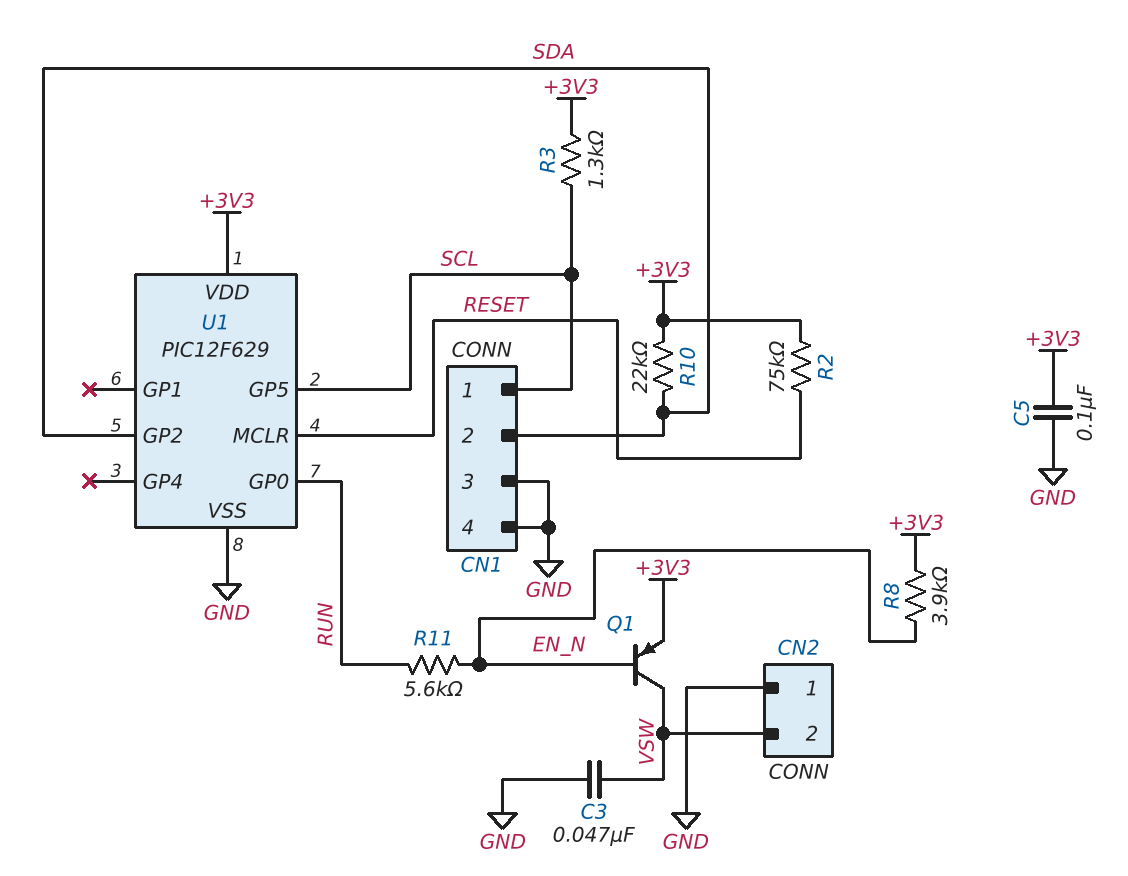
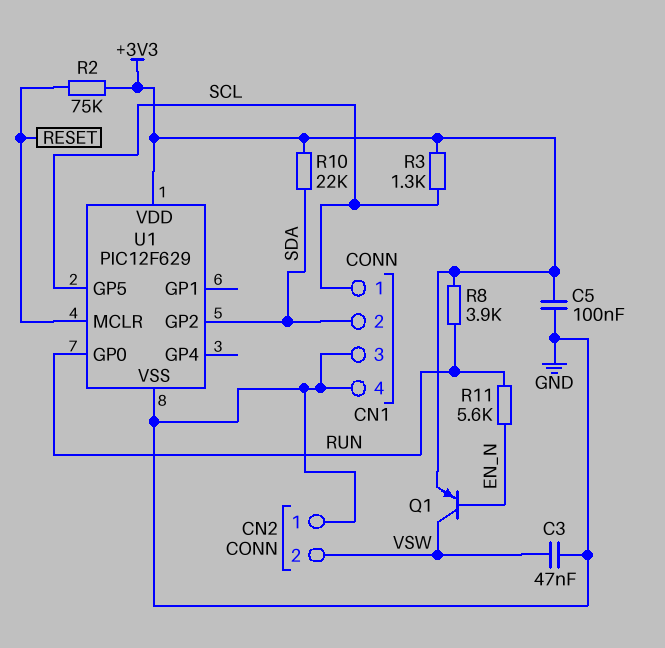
R8: 3.9k (+3V3, EN_N) -> 3.9k (+3V3, RUN)

